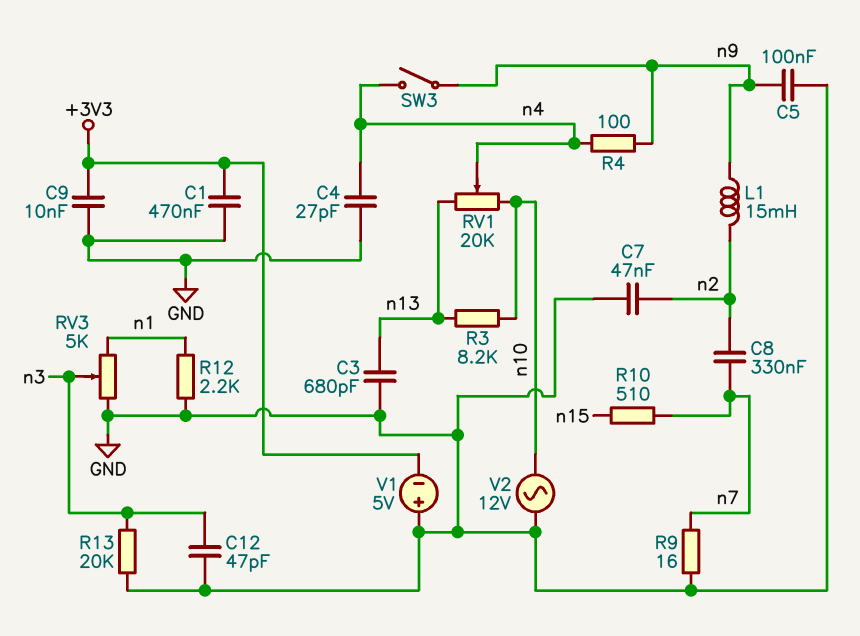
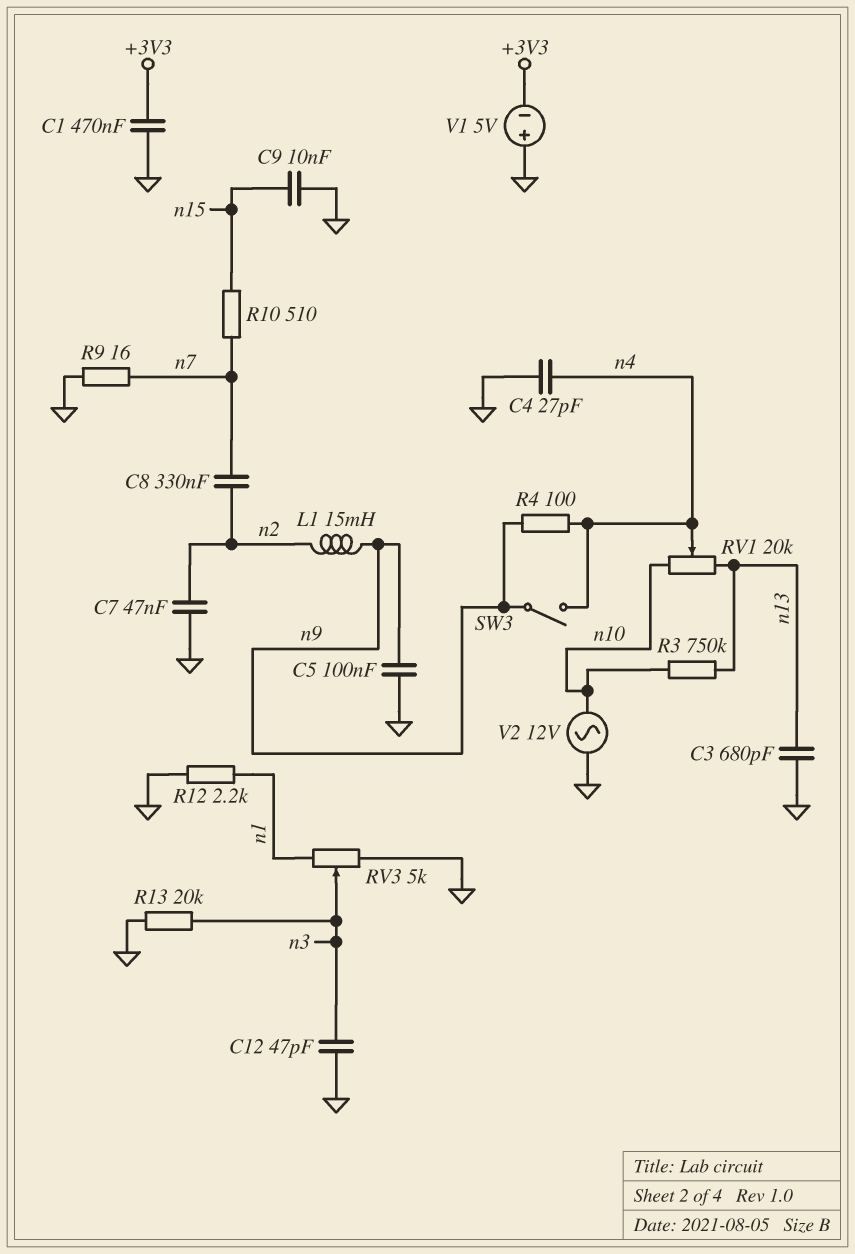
C9: 10nF (+3V3, GND) -> 10nF (GND, n15)
R3: 8.2k (n10, n13) -> 750k (n10, n13)

